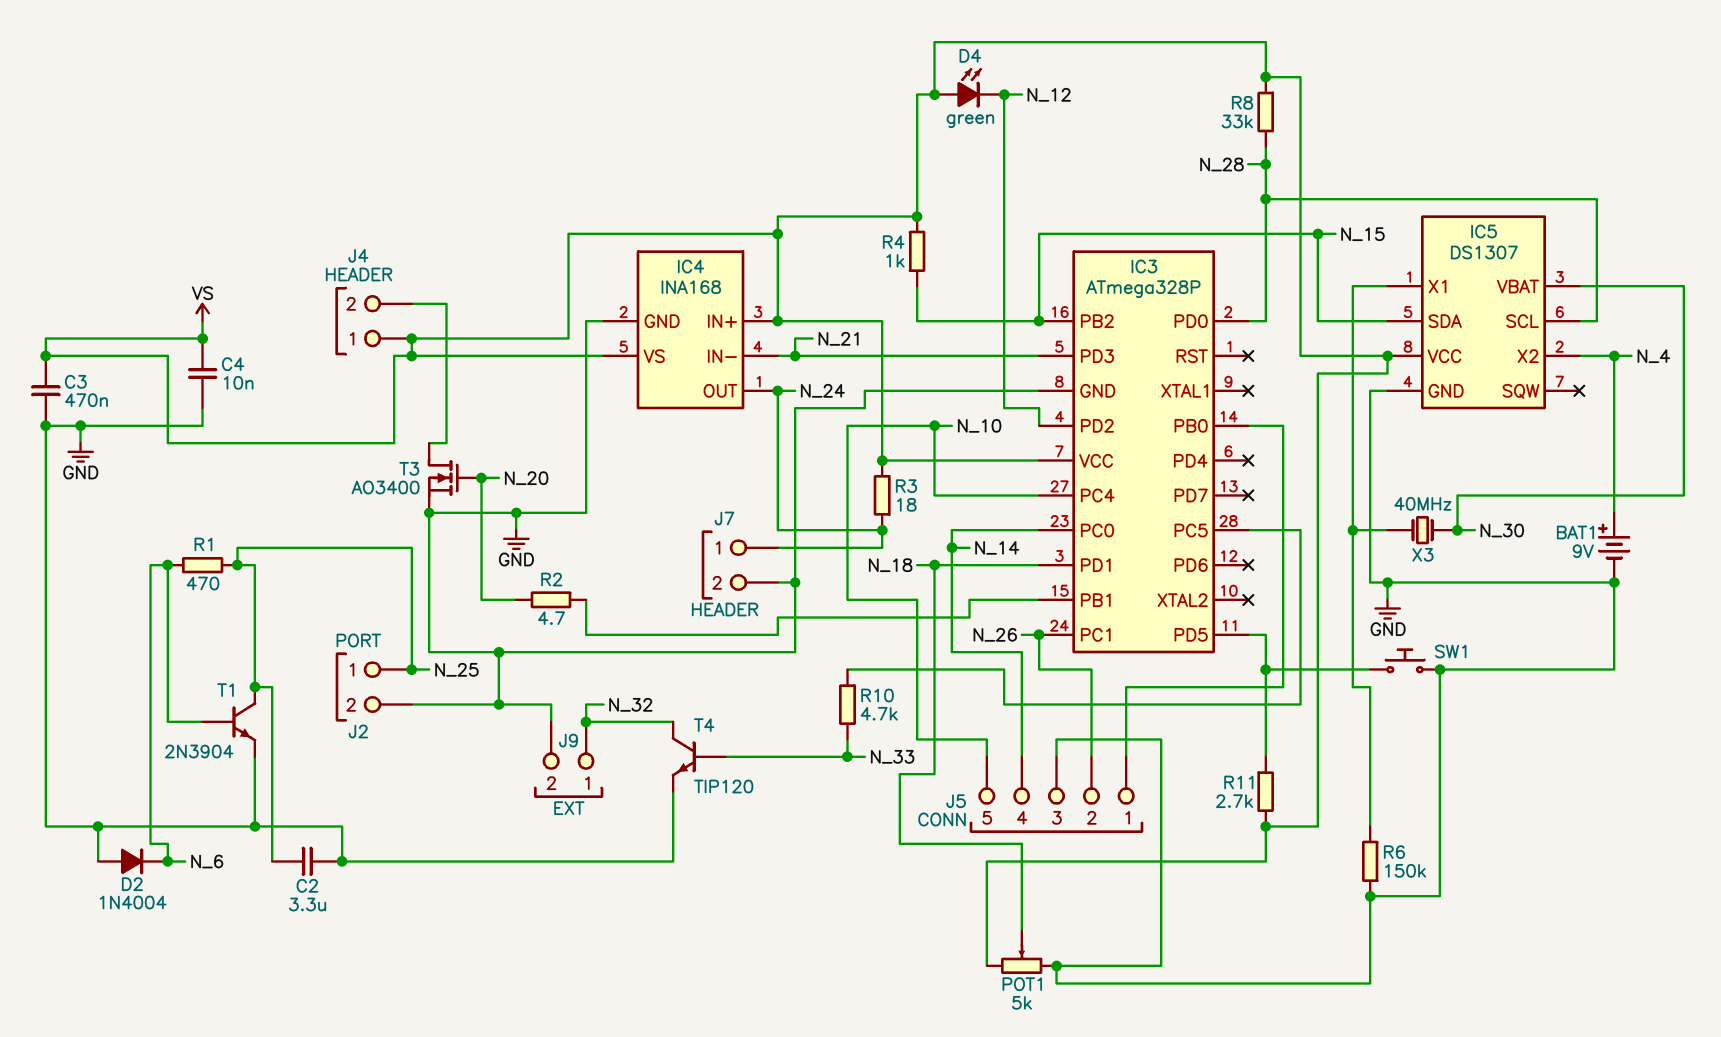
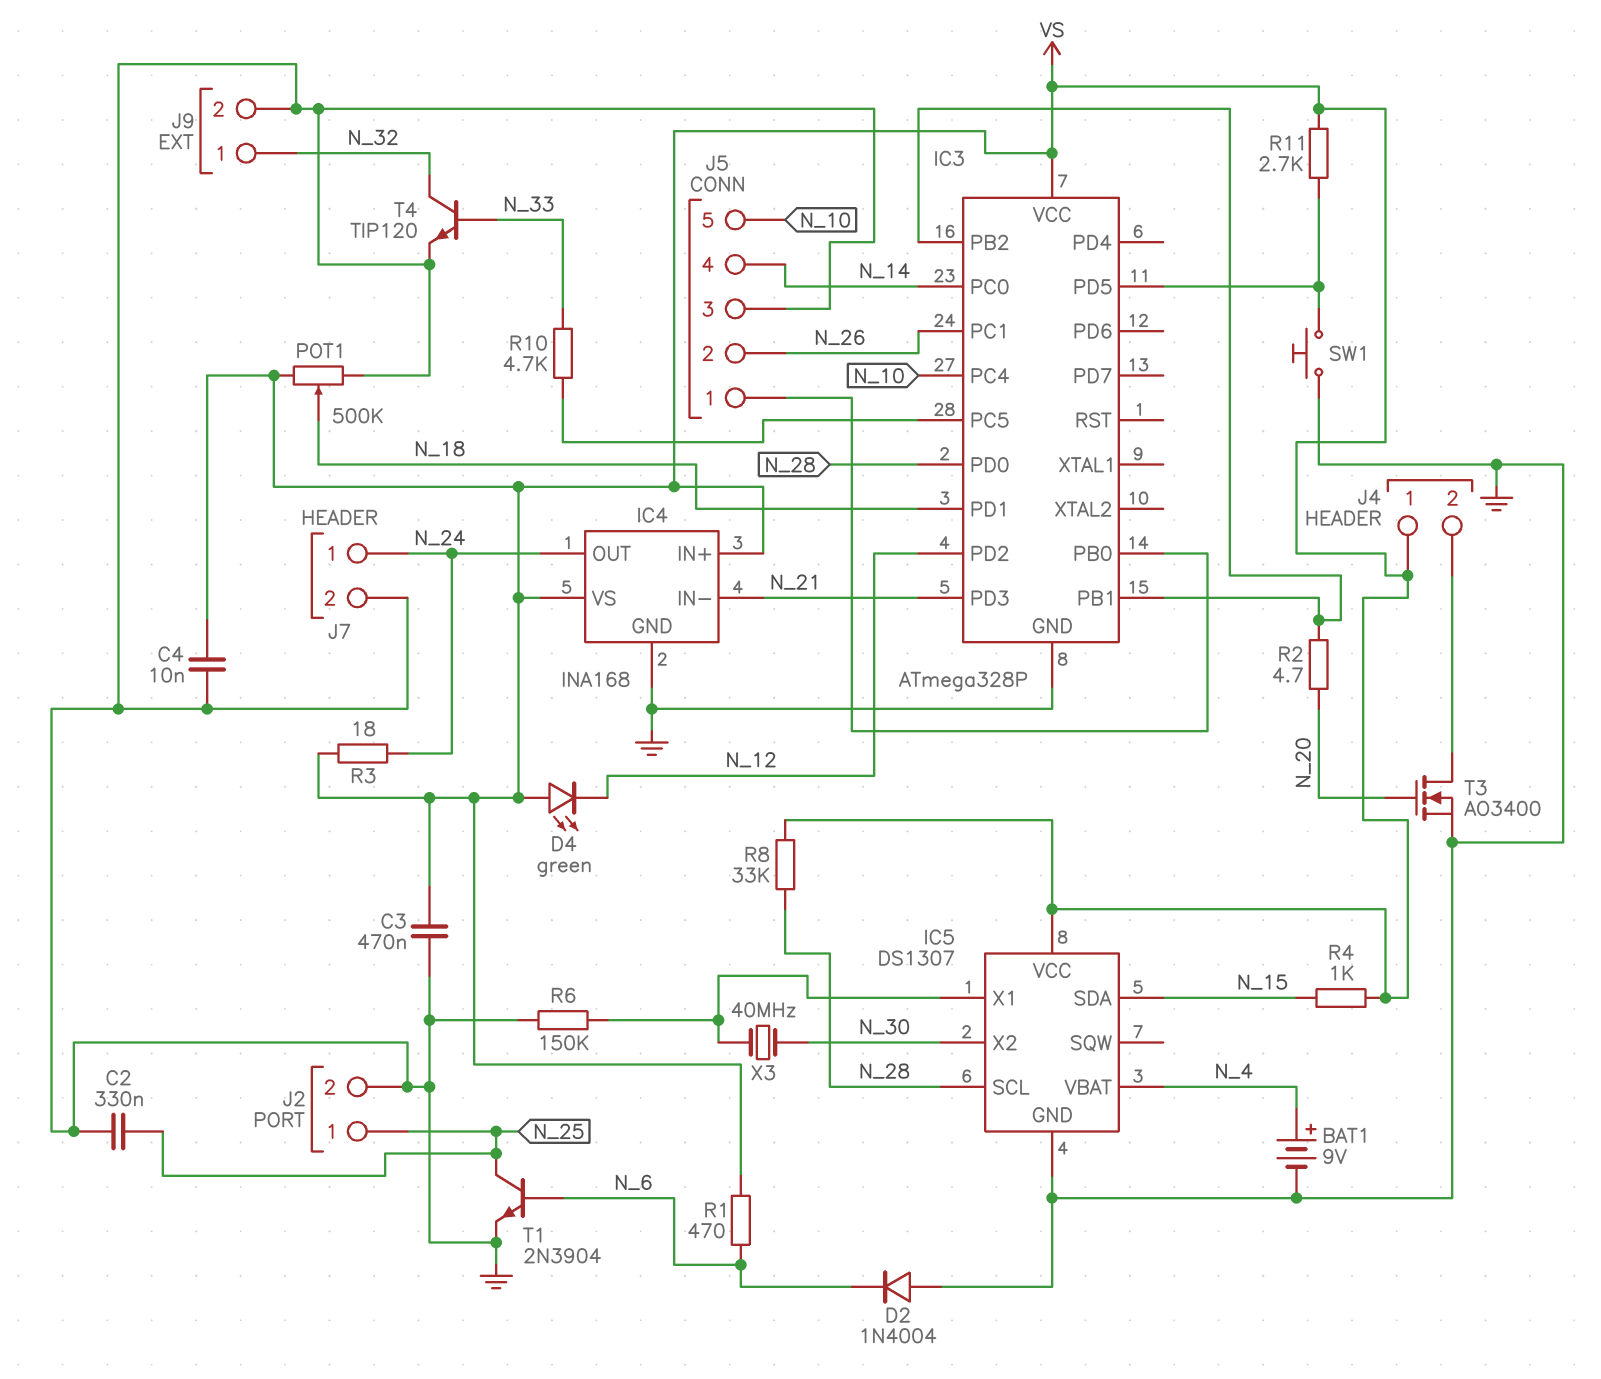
C2: 3.3uF (GND, N_25) -> 330nF (GND, N_25)
IC3 pin PB2: N_15 -> IC3/PB1
IC5 pin VBAT: N_30 -> N_4
IC5 pin X2: N_4 -> N_30
POT1: 5k (GND, VS, wiper N_18) -> 500k (GND, VS, wiper N_18)
R1: 470 (N_6, N_25) -> 470 (N_6, VS)

